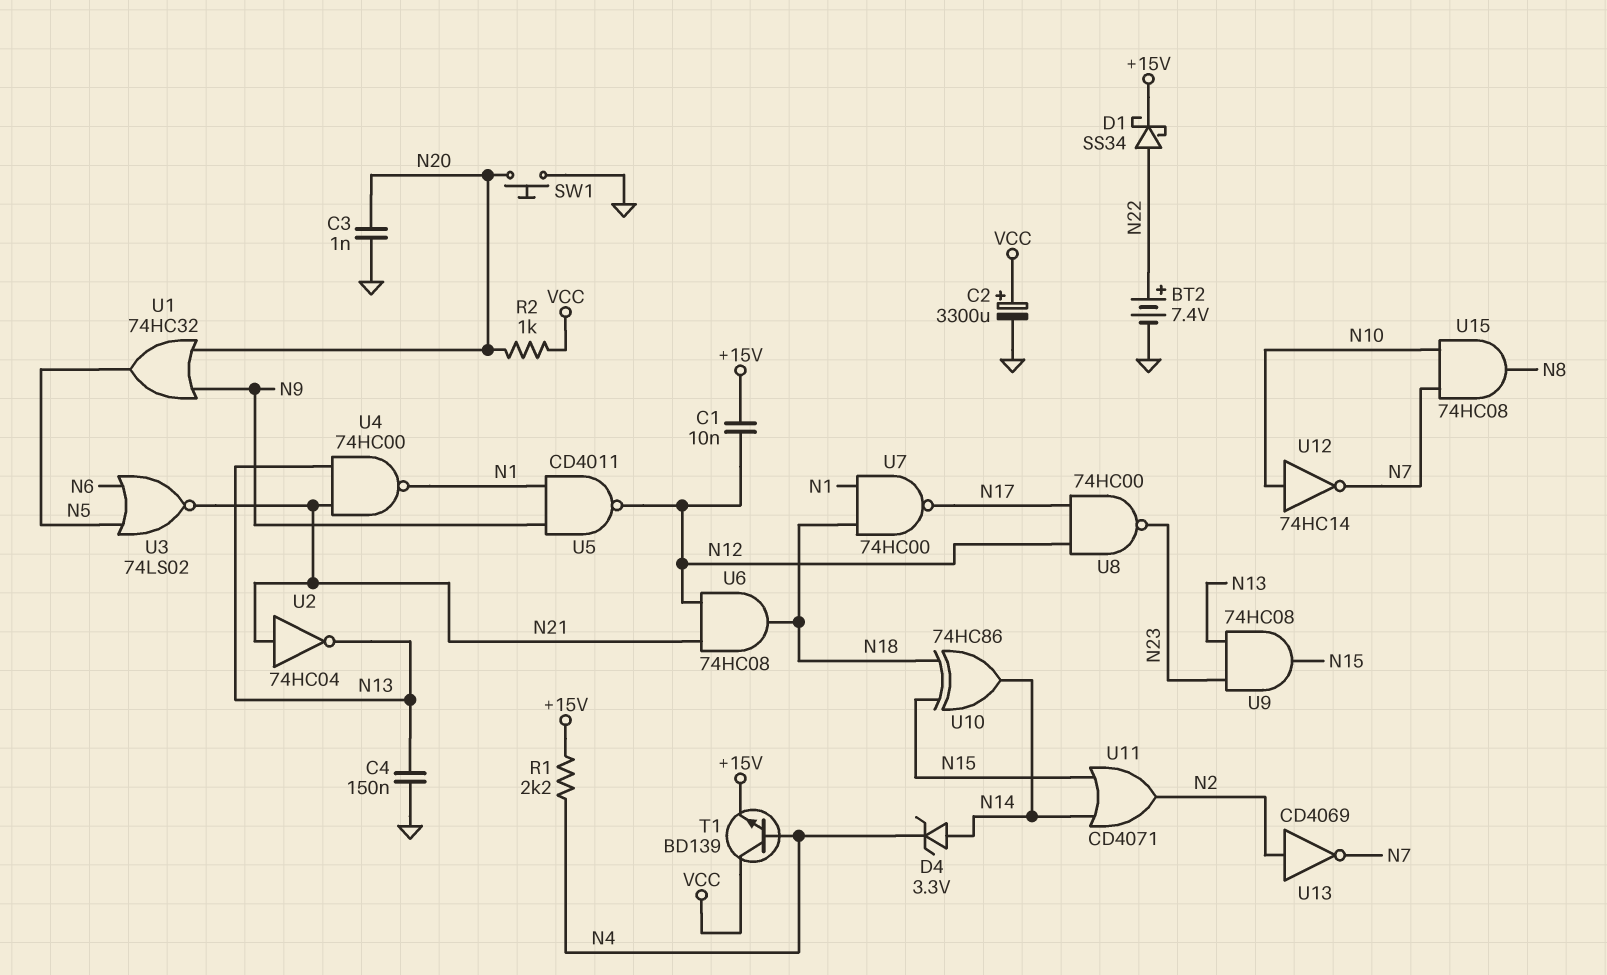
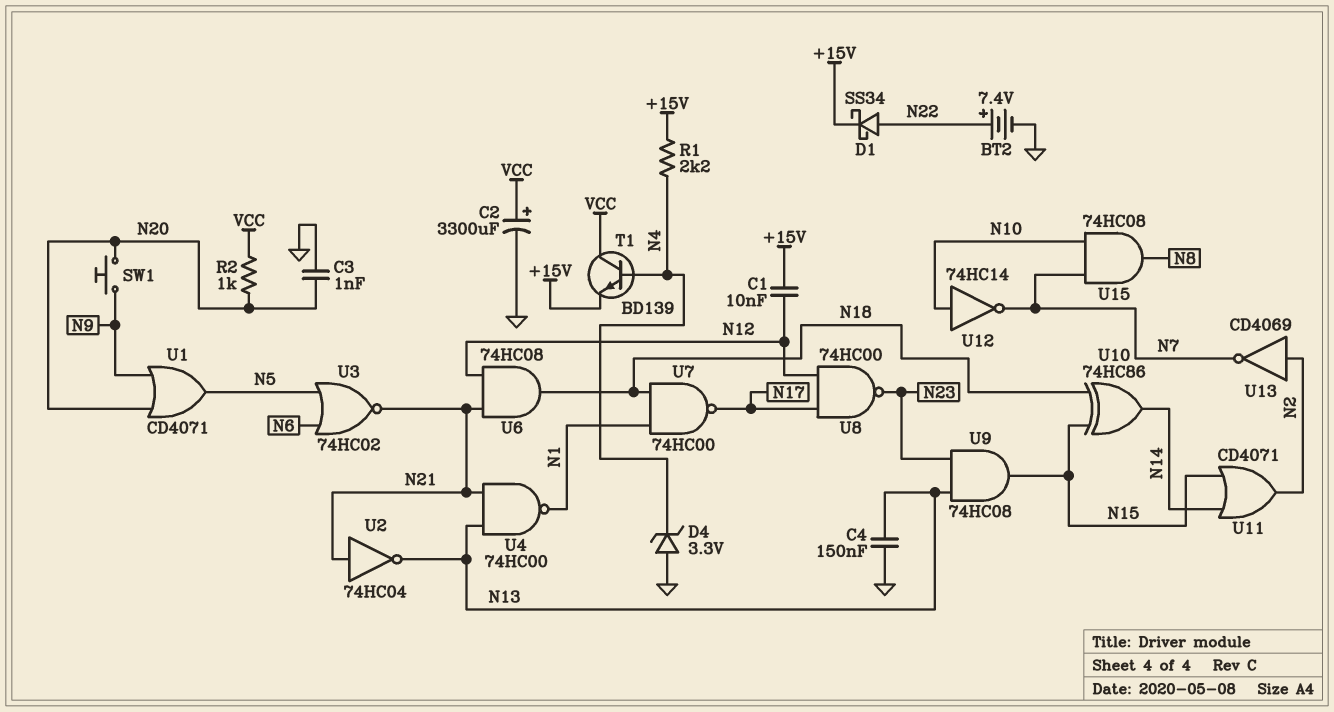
D4: zener 3.3V (A N14, K N4) -> zener 3.3V (A GND, K N4)
SW1: button (GND, N20) -> button (N9, N20)
U1: OR 74HC32 (in N9, in N20, out N5) -> OR CD4071 (in N9, in N20, out N5)
U3: NOR 74LS02 (in N5, in N6, out N21) -> NOR 74HC02 (in N5, in N6, out N21)
U5: NAND CD4011 (in N1, in N9, out N12) -> none

